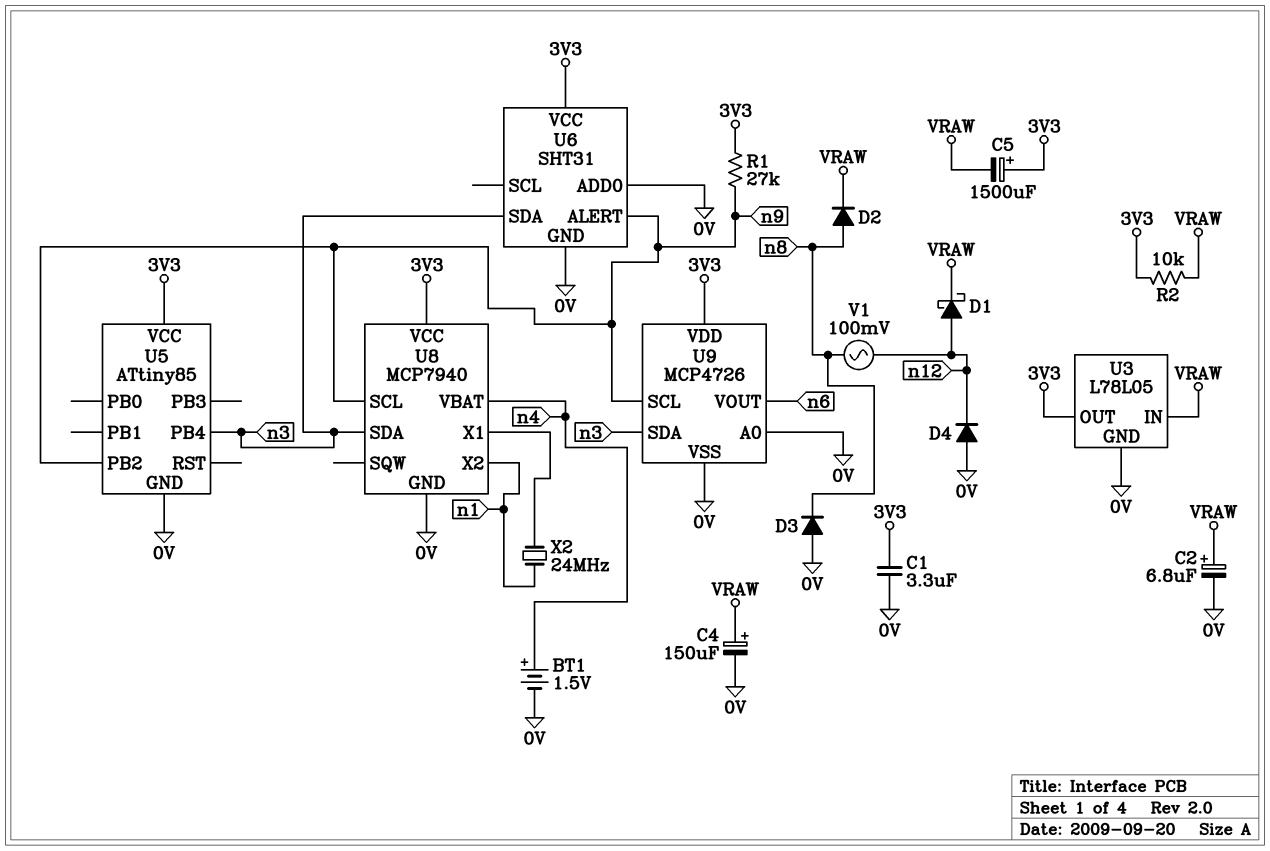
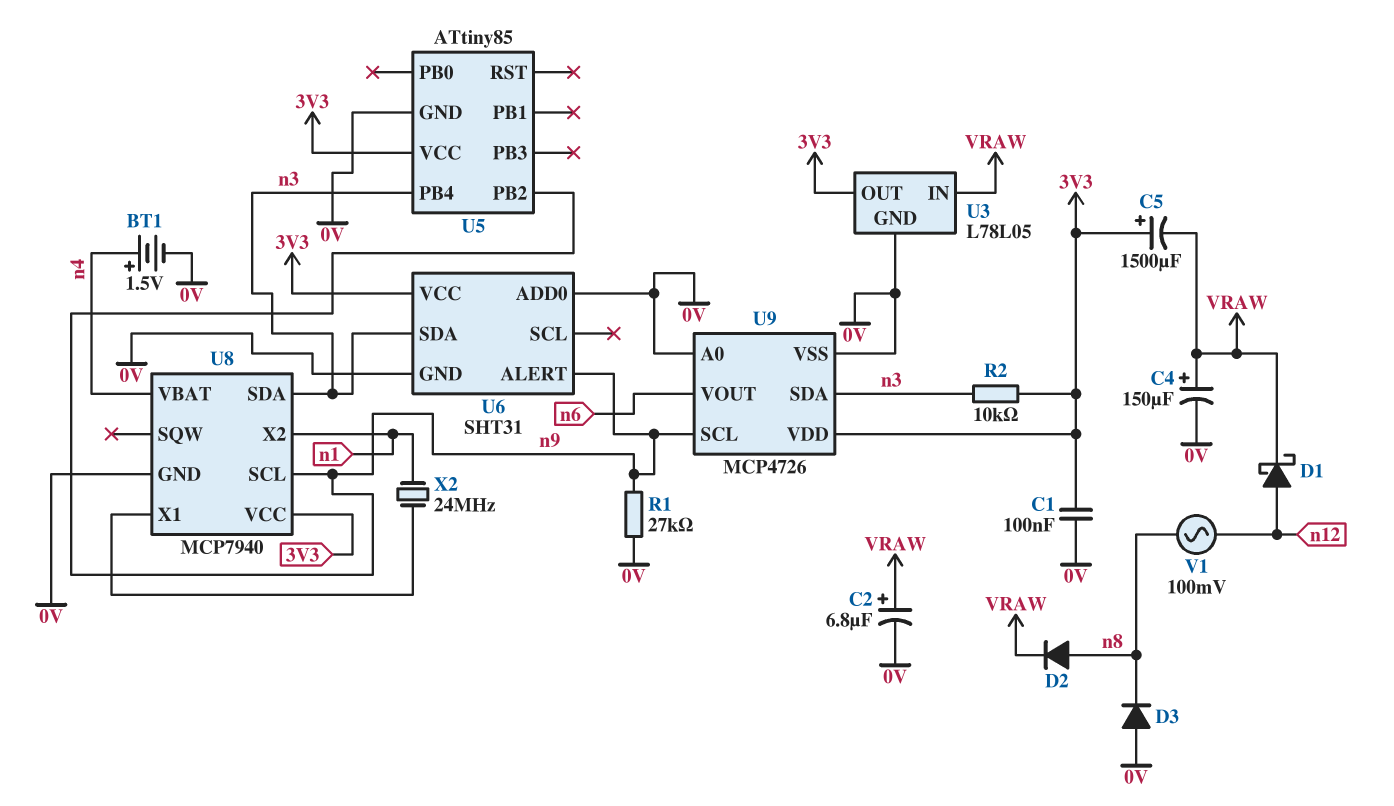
C1: 3.3uF (0V, 3V3) -> 100nF (0V, 3V3)
D4: diode (A 0V, K n12) -> none
R1: 27k (3V3, n9) -> 27k (0V, n9)
R2: 10k (3V3, VRAW) -> 10k (3V3, n3)

